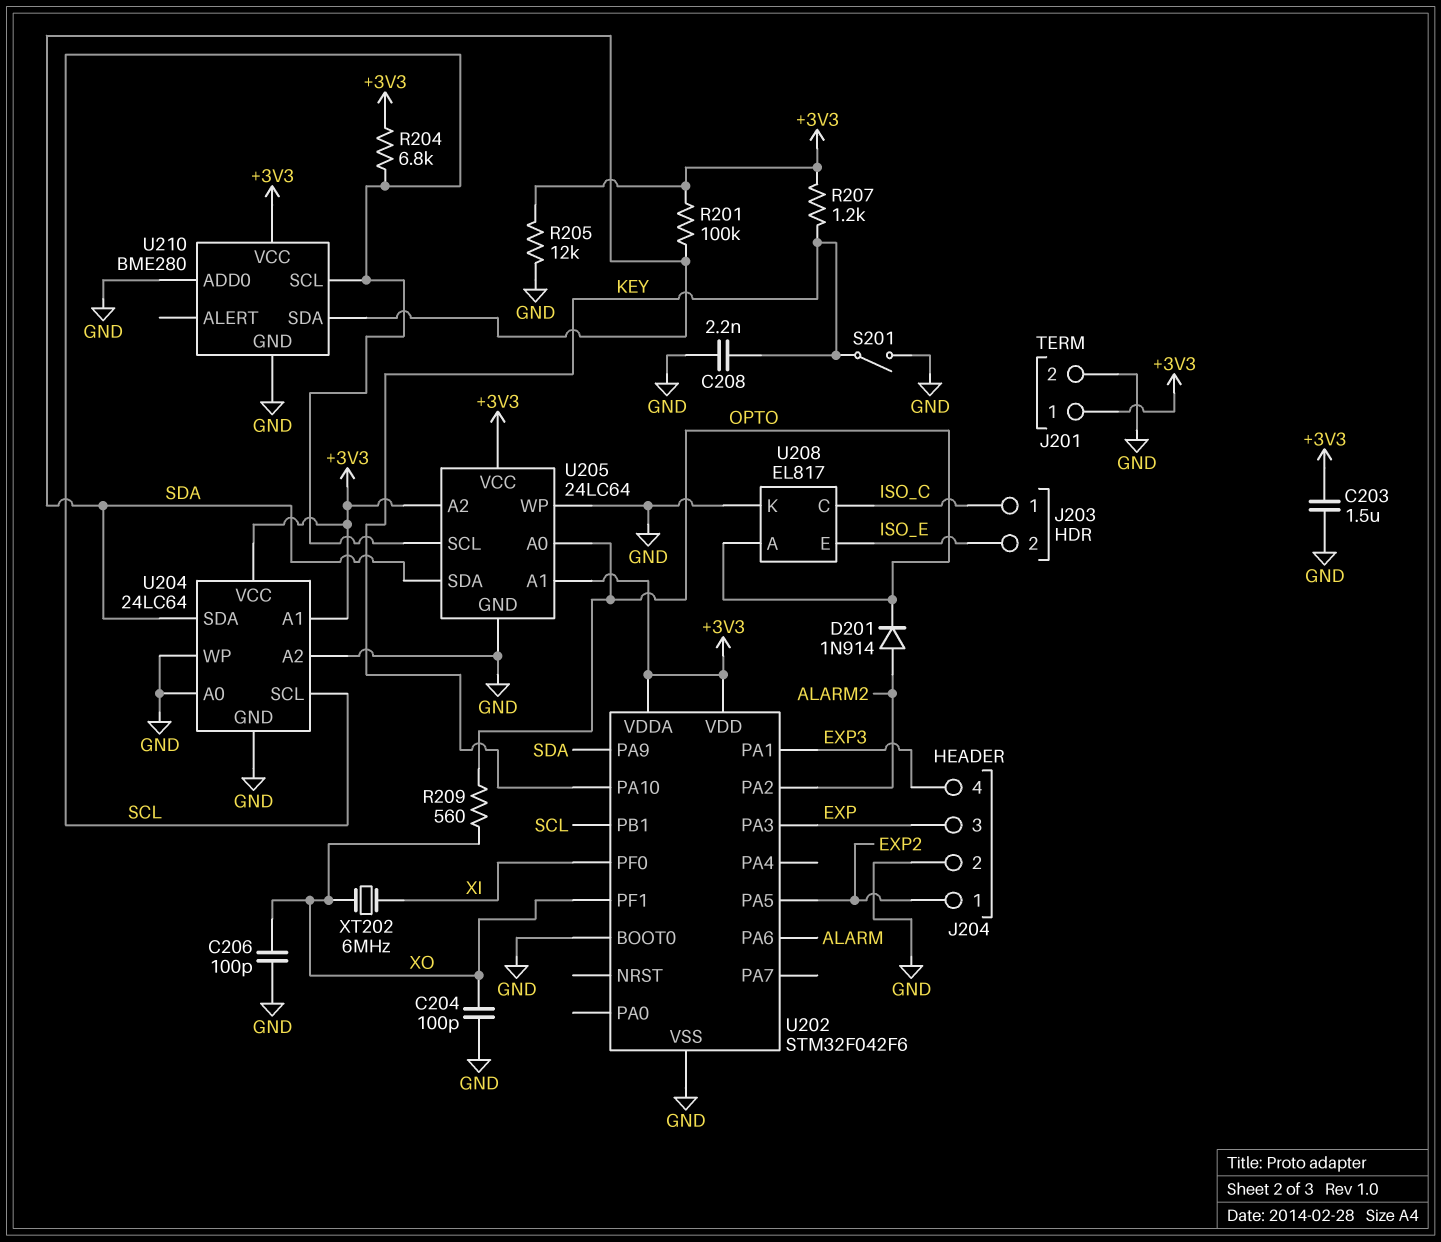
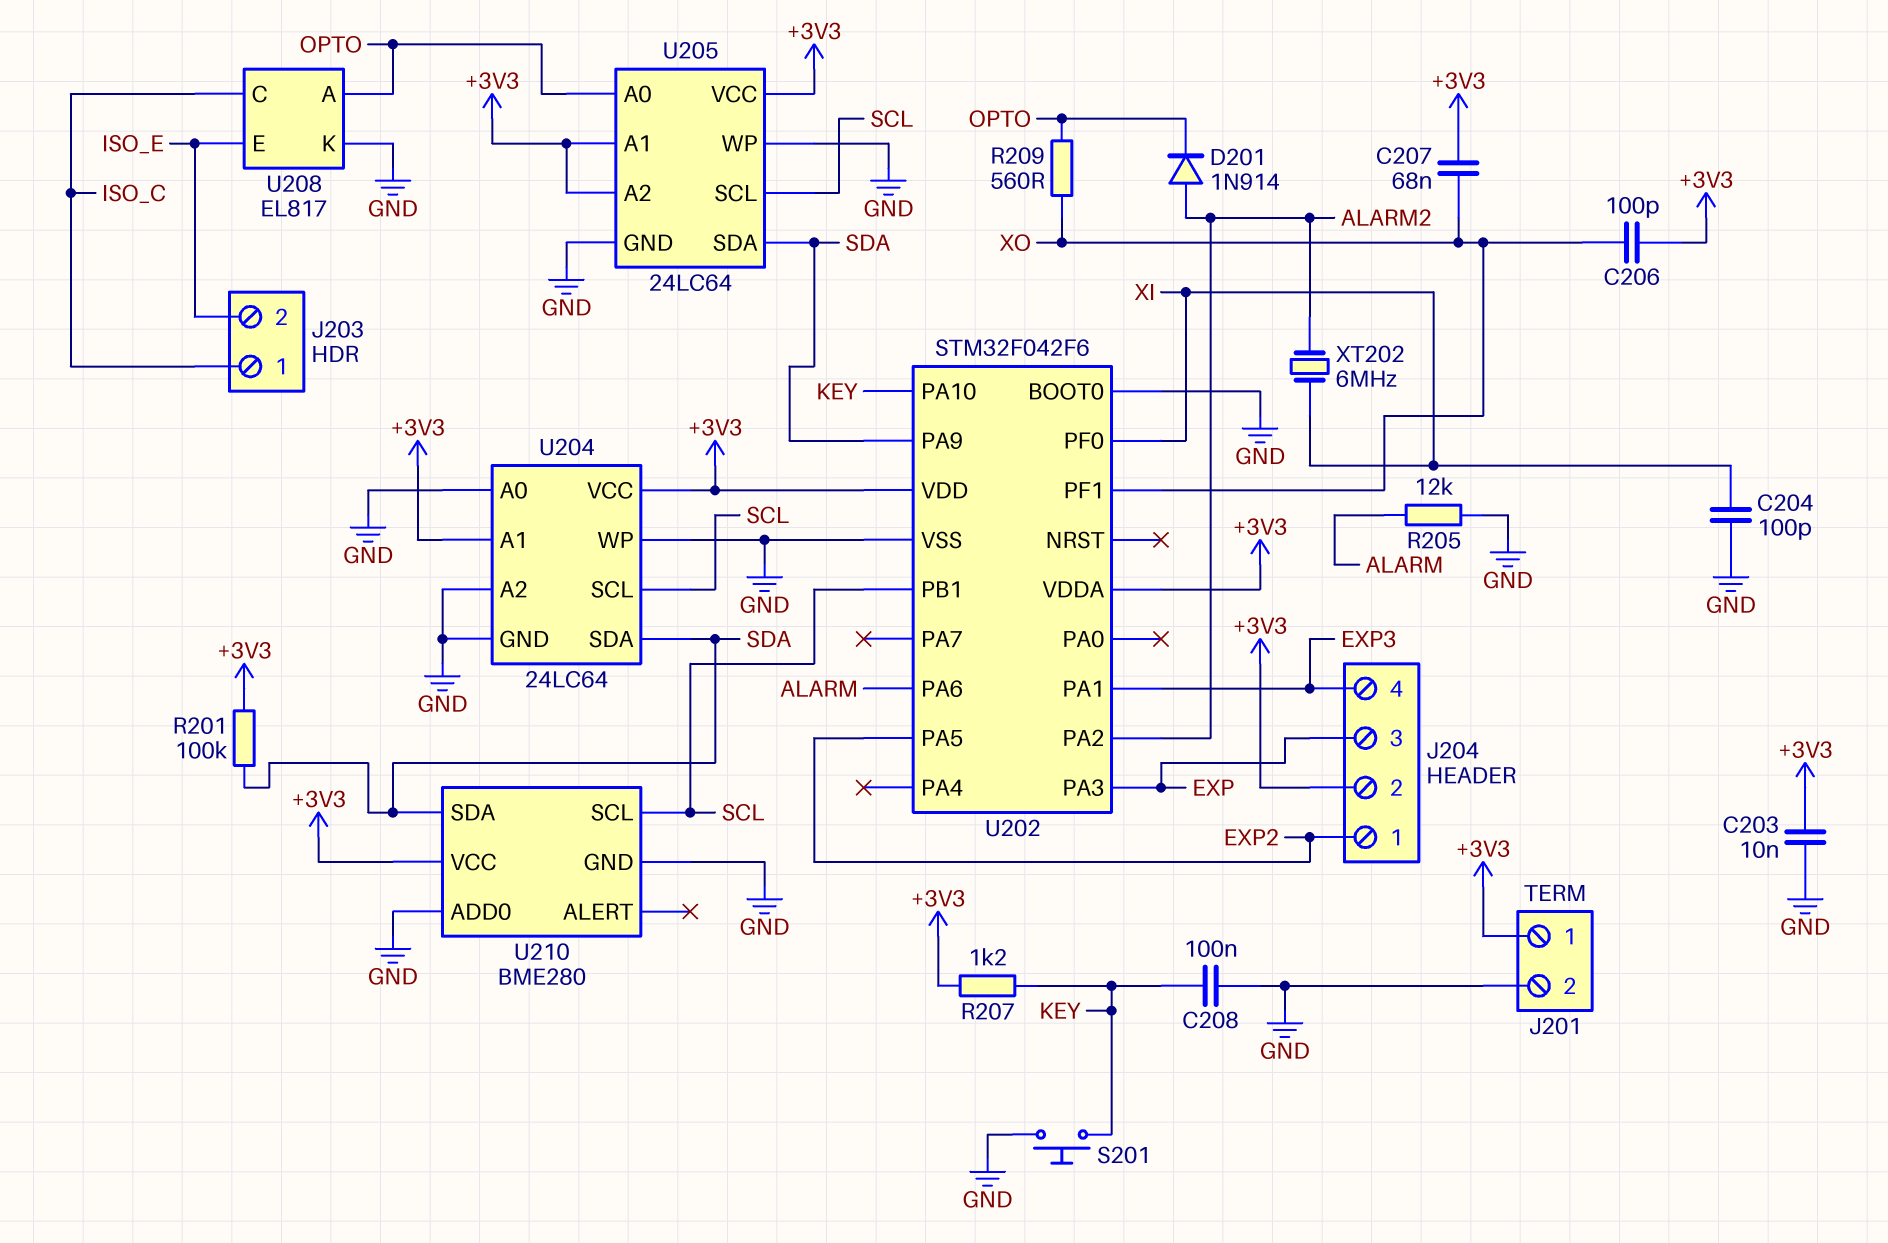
C203: 1.5uF (+3V3, GND) -> 10nF (+3V3, GND)
C204: 100pF (GND, XO) -> 100pF (GND, XI)
C206: 100pF (GND, XO) -> 100pF (+3V3, XO)
C207: none -> 68nF (+3V3, XO)
C208: 2.2nF (GND, KEY) -> 100nF (GND, KEY)
J204 pin 2: GND -> +3V3
R204: 6.8k (+3V3, SCL) -> none
R205: 12k (+3V3, GND) -> 12k (ALARM, GND)
S201: switch (GND, KEY) -> button (GND, KEY)
XT202: 6MHz (XI, XO) -> 6MHz (ALARM2, XI)

